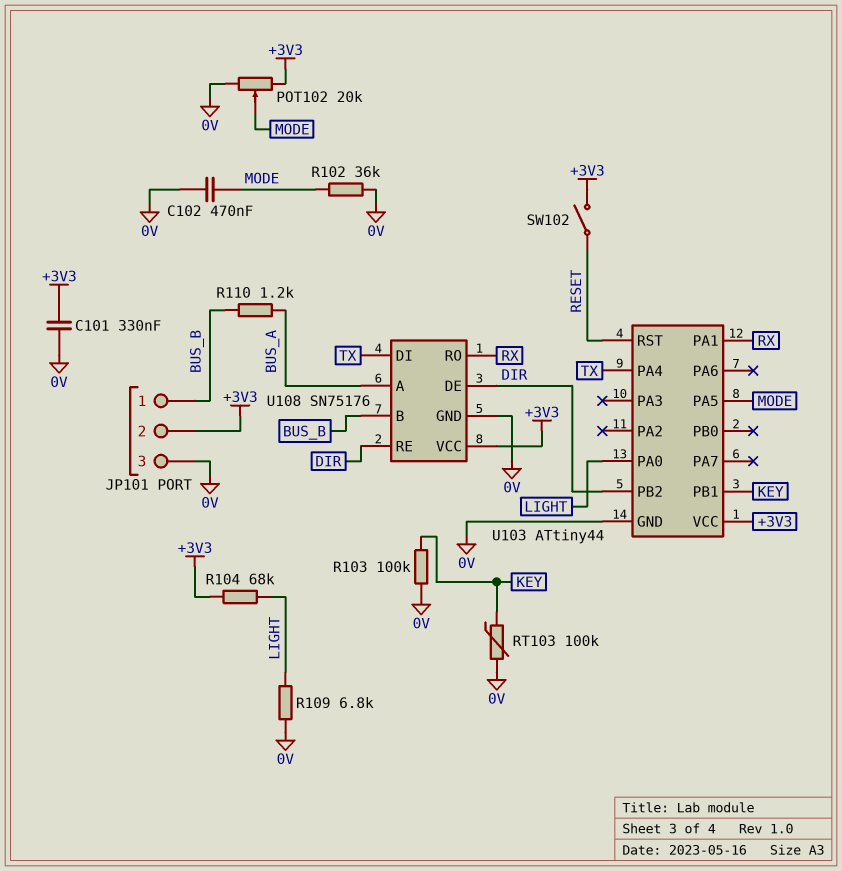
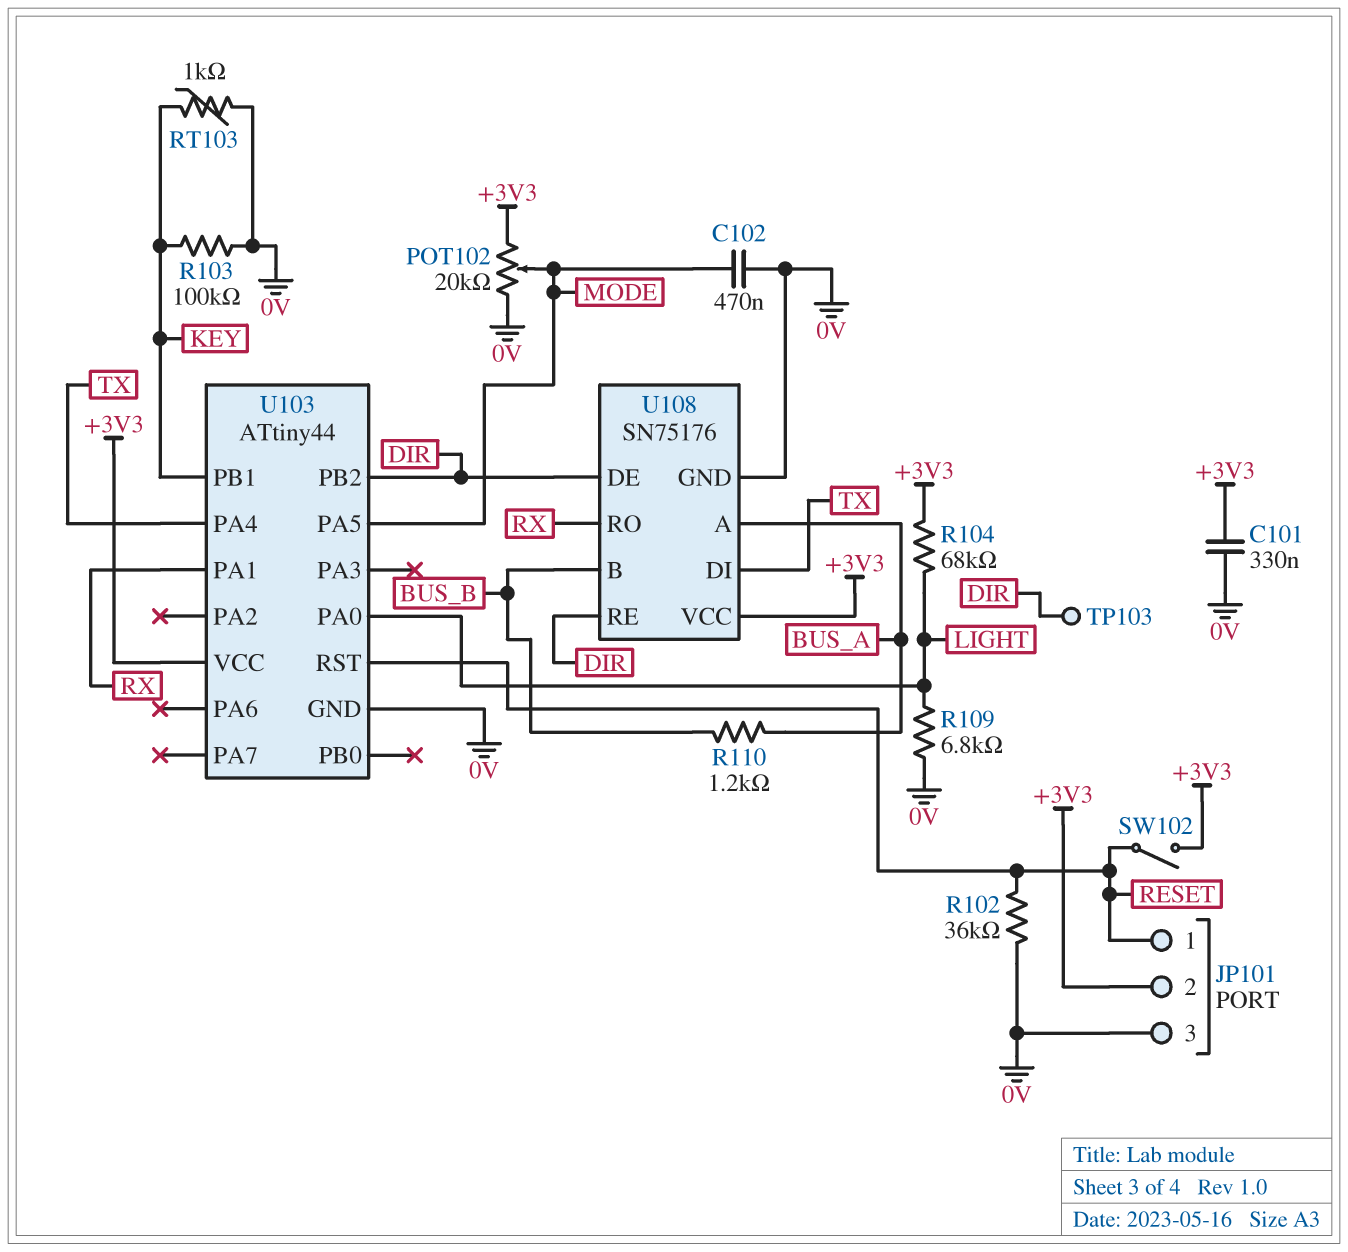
JP101 pin 1: BUS_B -> RESET
R102: 36k (0V, MODE) -> 36k (0V, RESET)
RT103: 100k (0V, KEY) -> 1k (0V, KEY)
TP103: none -> test point (DIR)

